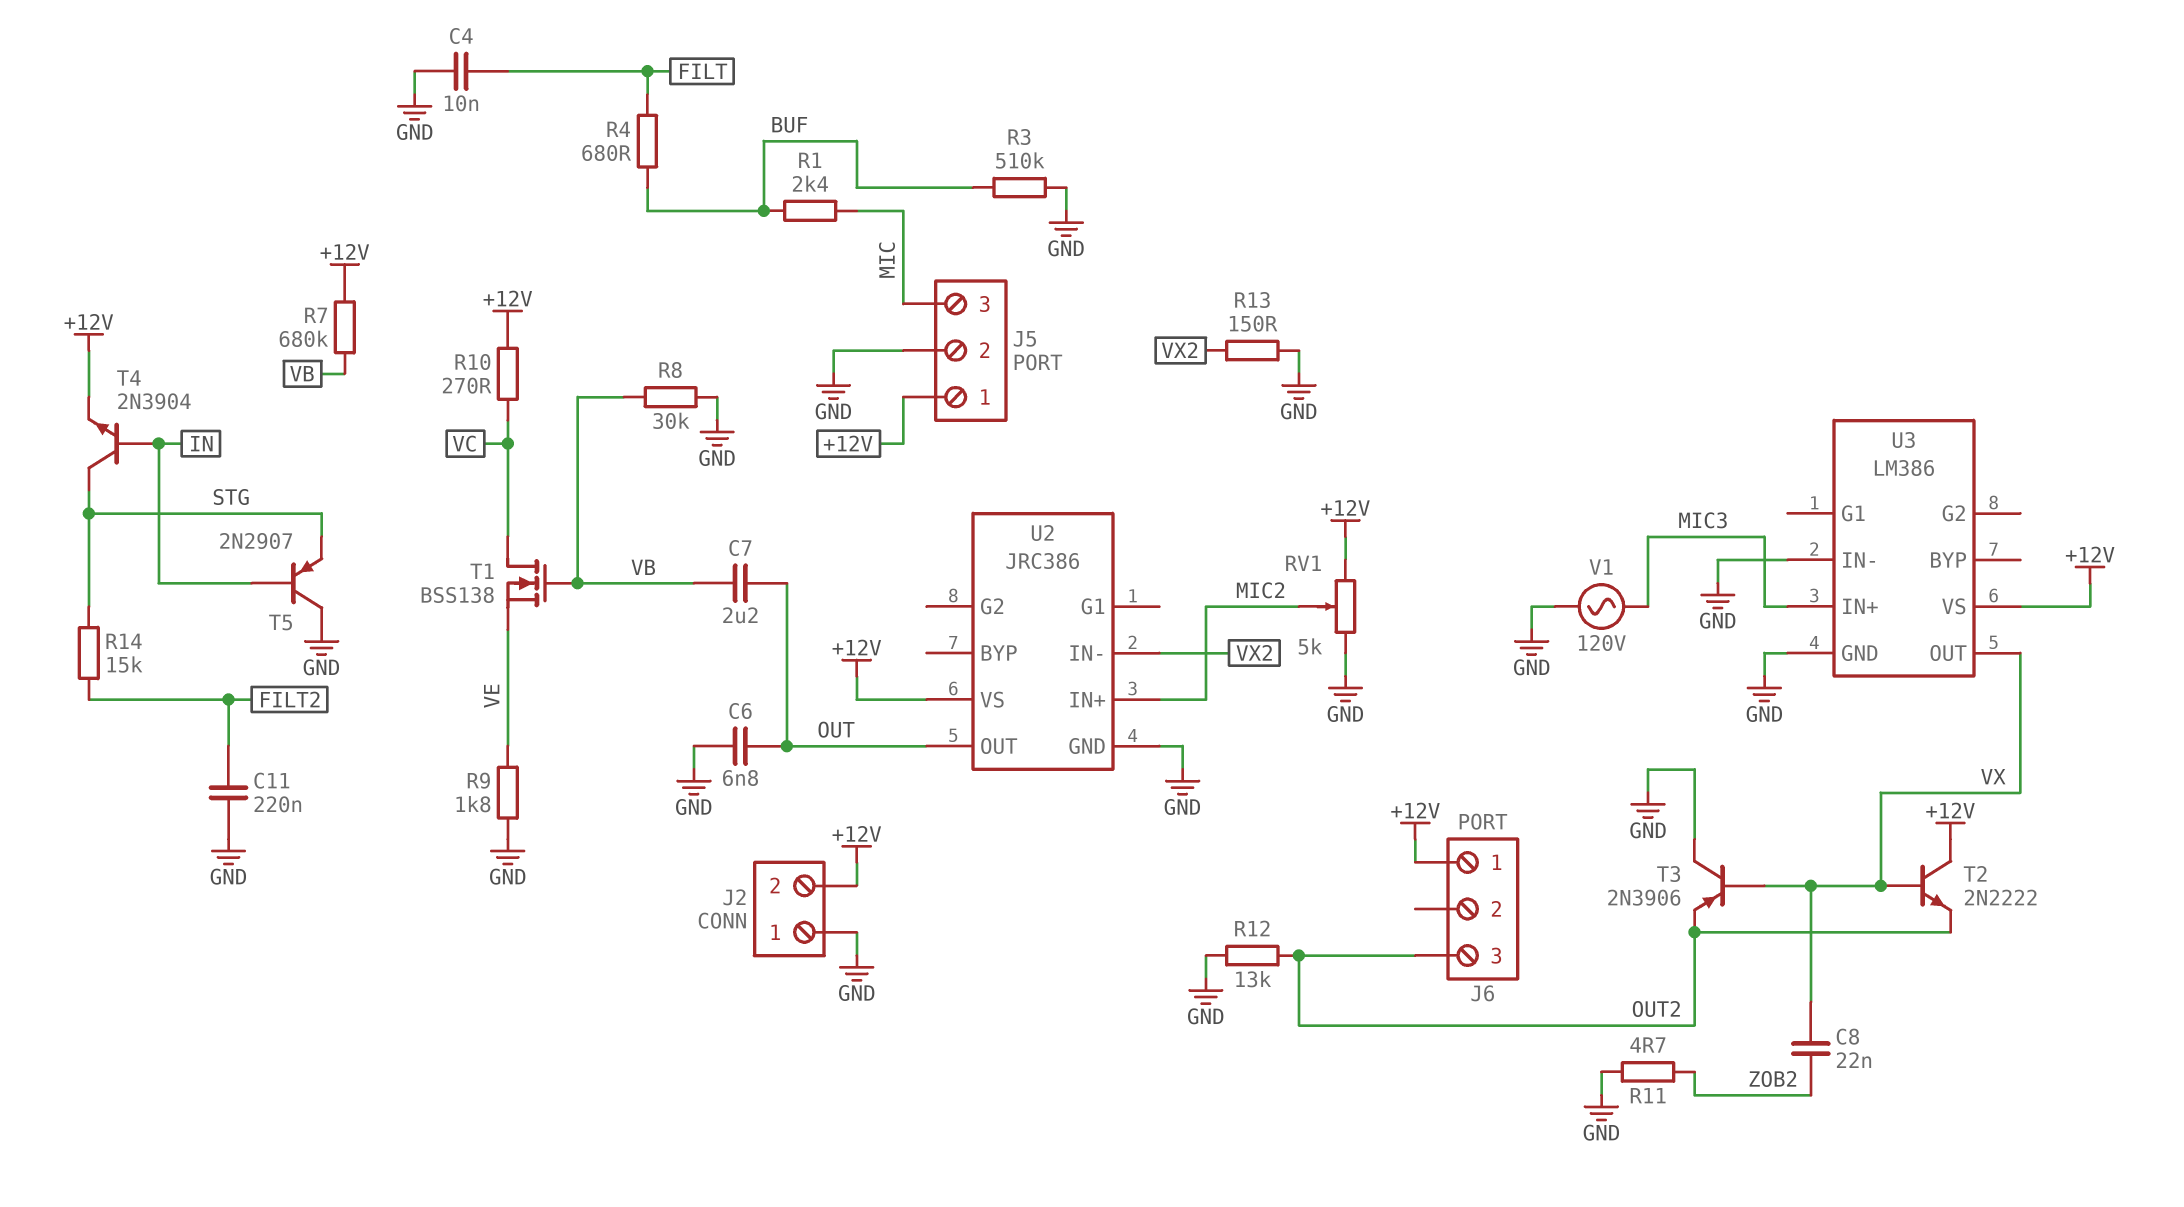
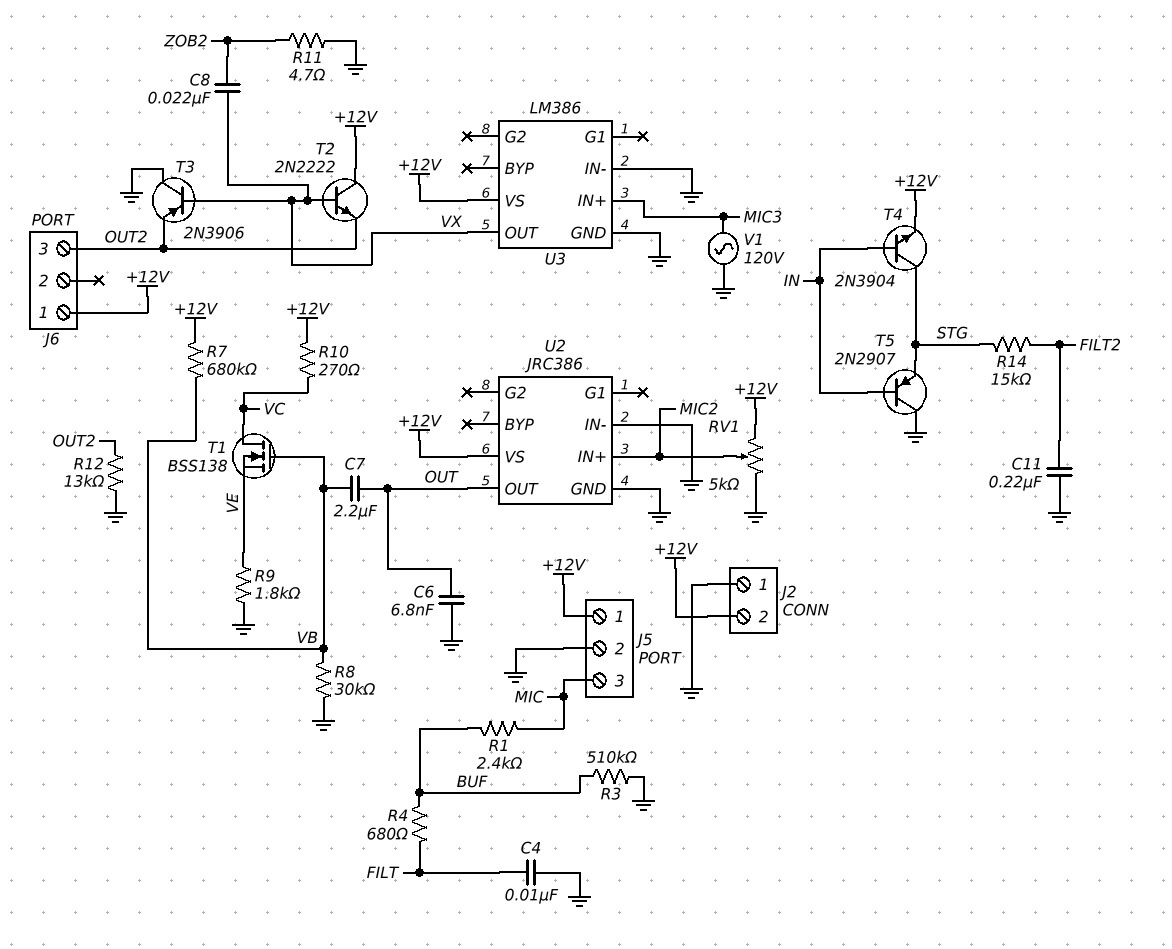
R13: 150 (GND, VX2) -> none
U2 pin IN-: VX2 -> GND

